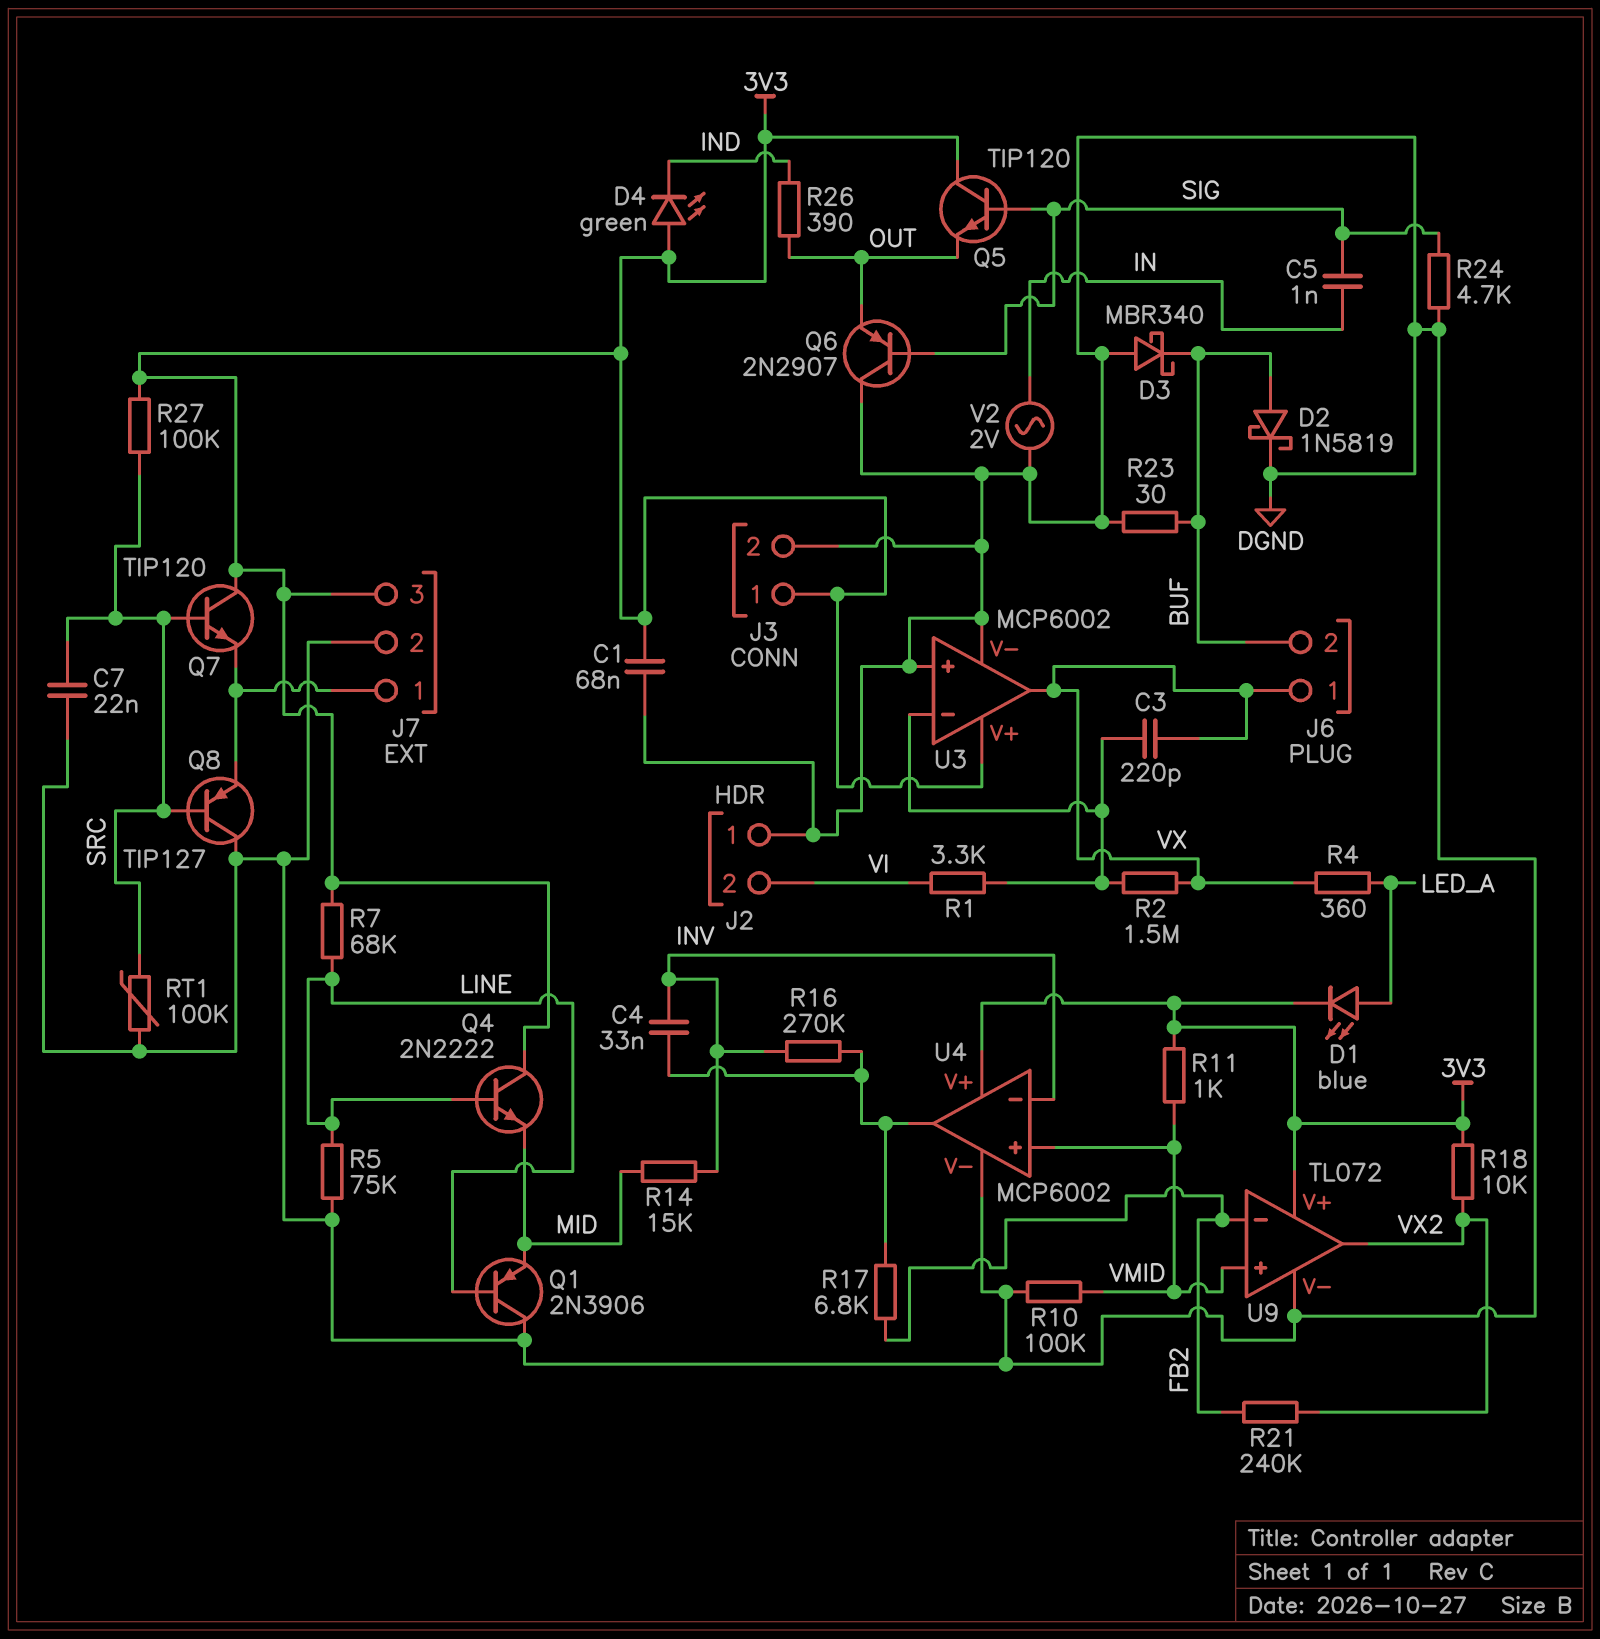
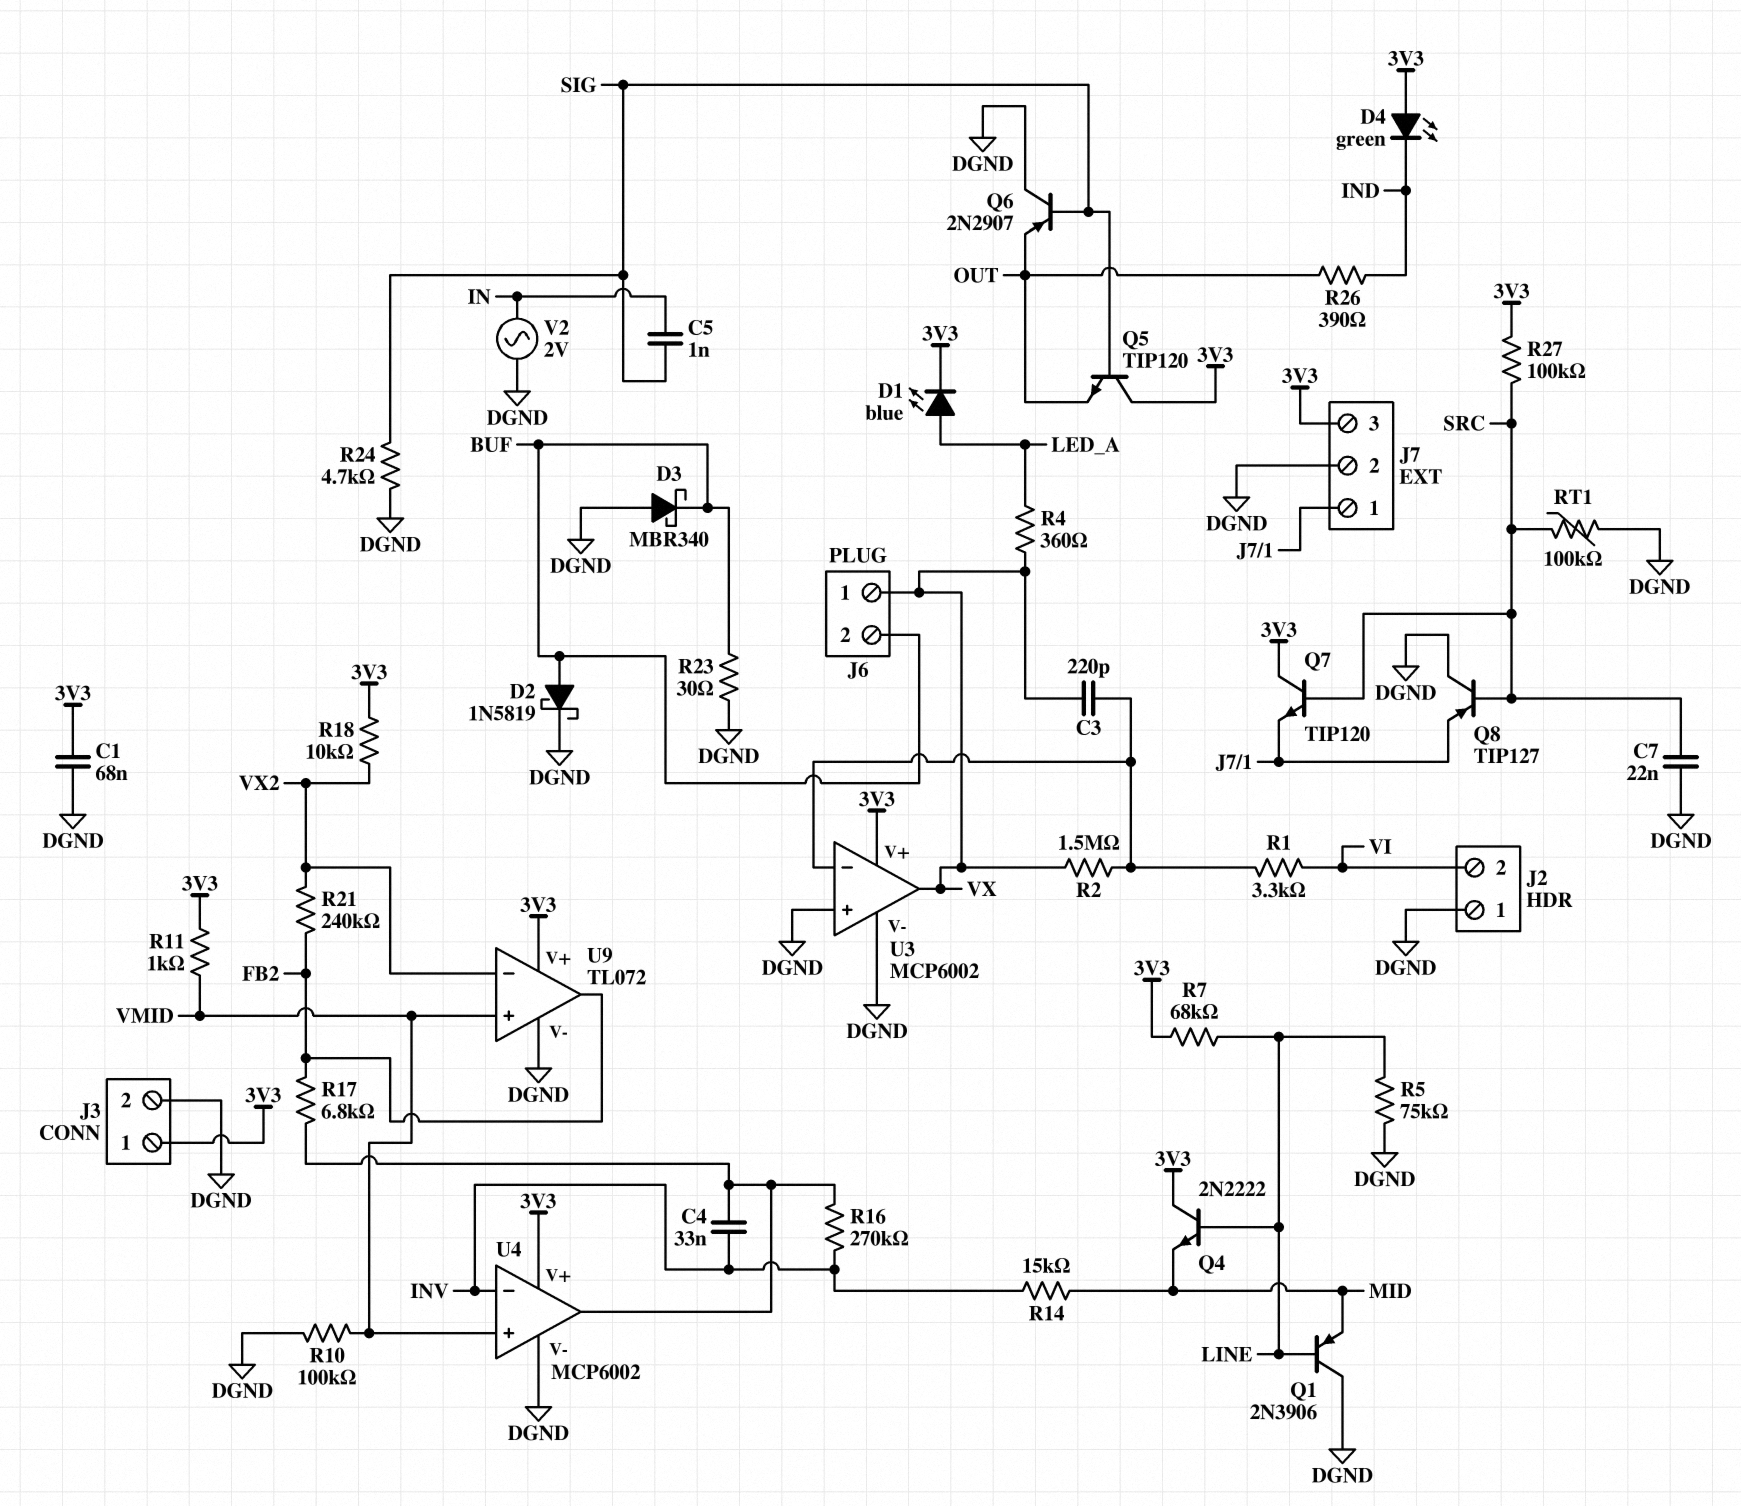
U9 pin in-: FB2 -> VX2
U9 pin out: VX2 -> FB2

